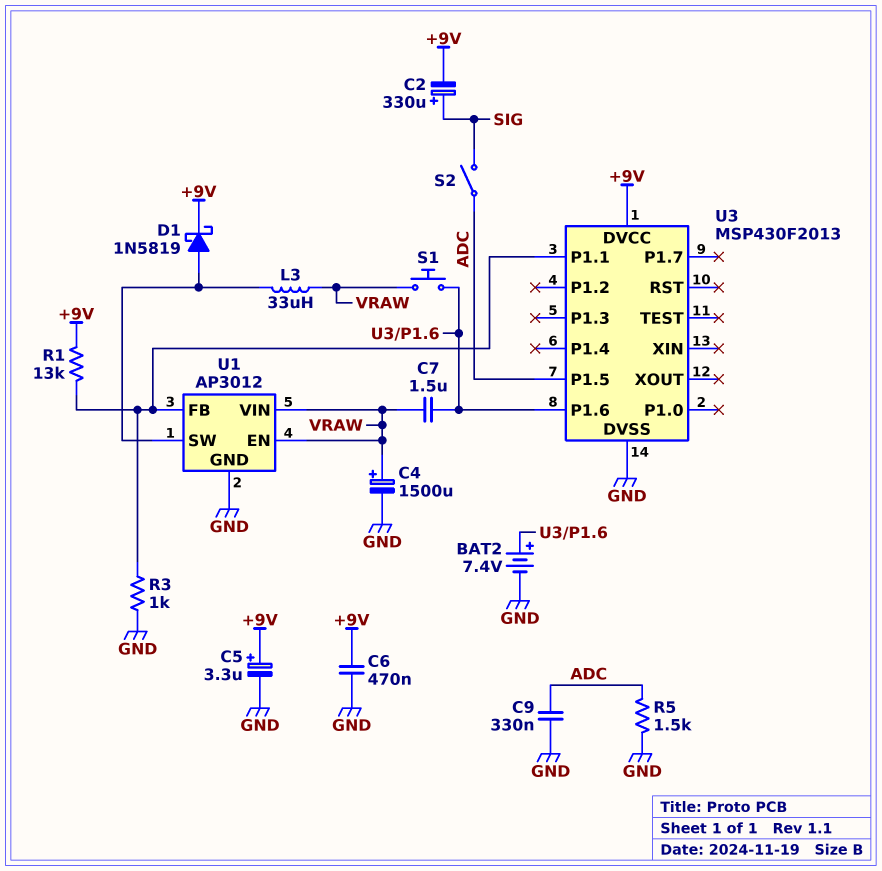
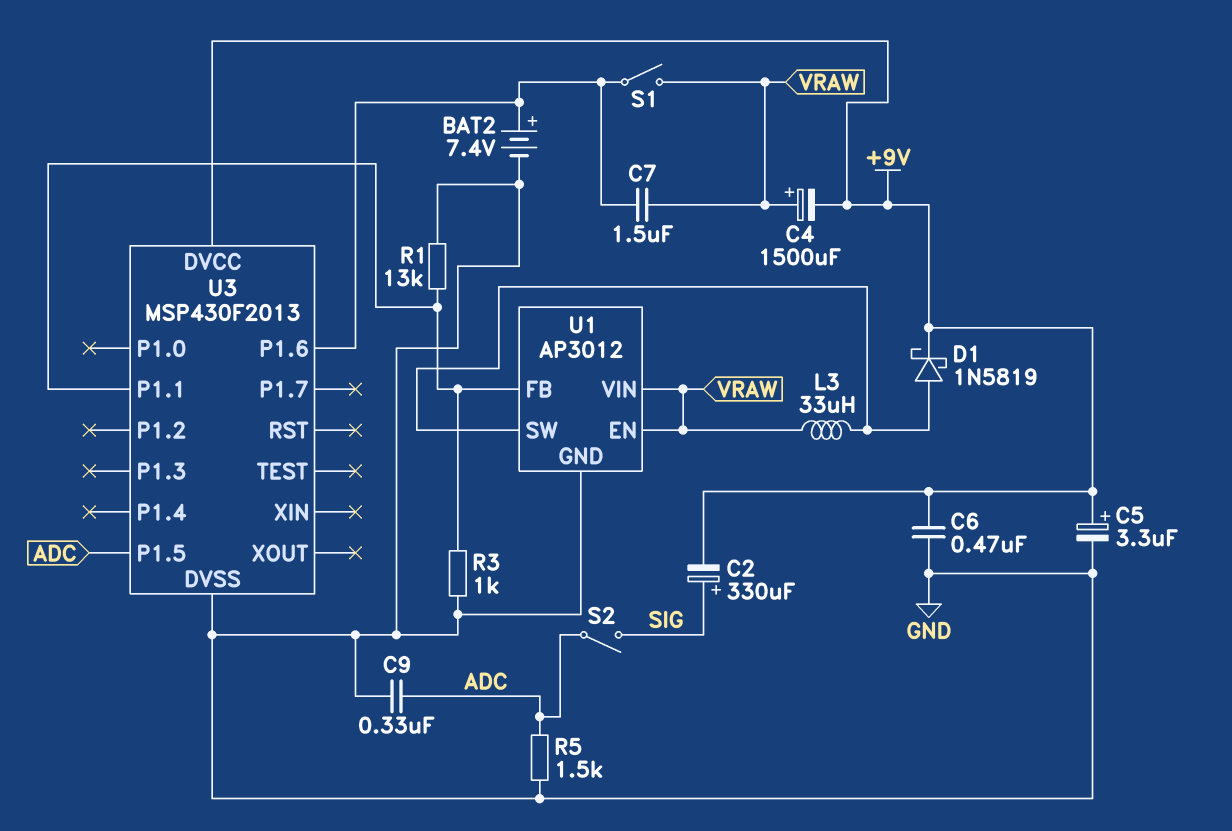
C4: 1500uF (plus VRAW, minus GND) -> 1500uF (plus VRAW, minus +9V)
R1: 13k (+9V, U1/FB) -> 13k (GND, U1/FB)
S1: button (U3/P1.6, VRAW) -> switch (U3/P1.6, VRAW)

